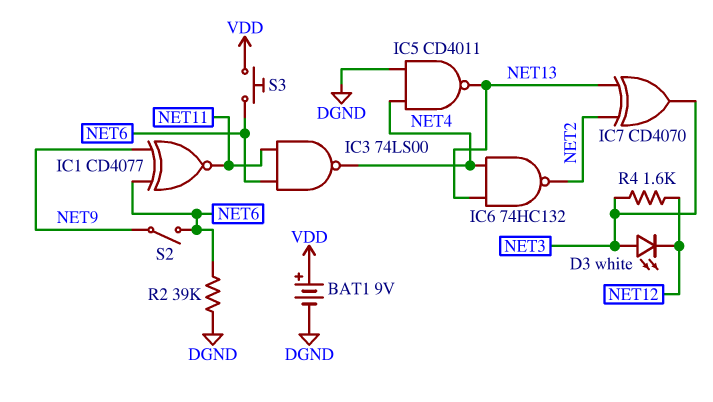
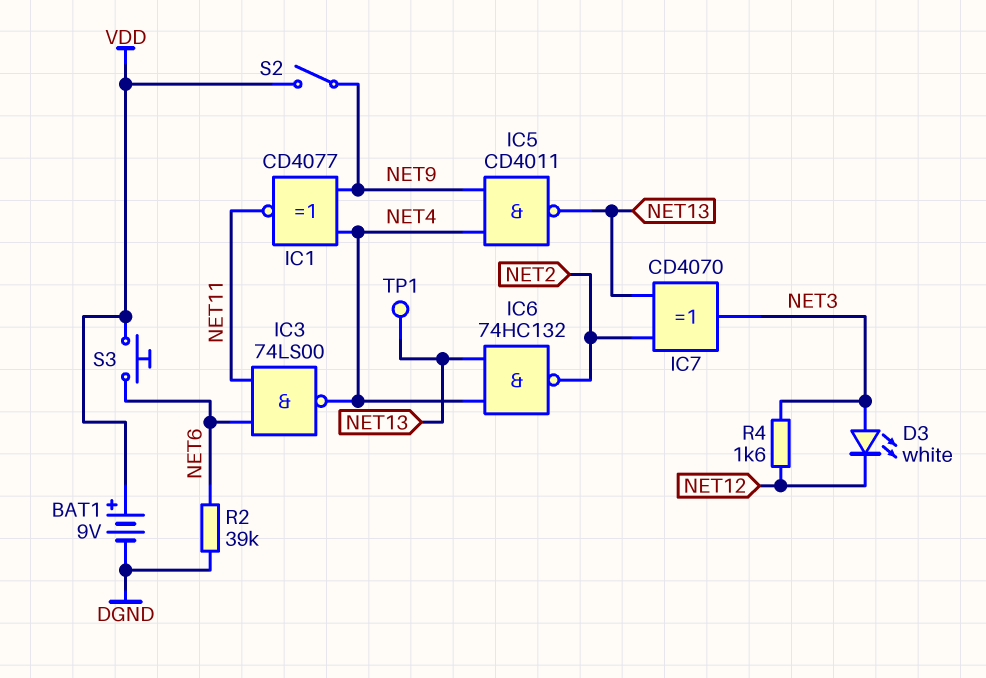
IC1: XNOR CD4077 (in NET6, in NET9, out NET11) -> XNOR CD4077 (in NET4, in NET9, out NET11)
IC5: NAND CD4011 (in DGND, in NET4, out NET13) -> NAND CD4011 (in NET4, in NET9, out NET13)
S2: switch (NET6, NET9) -> switch (NET9, VDD)
TP1: none -> test point (NET13)

